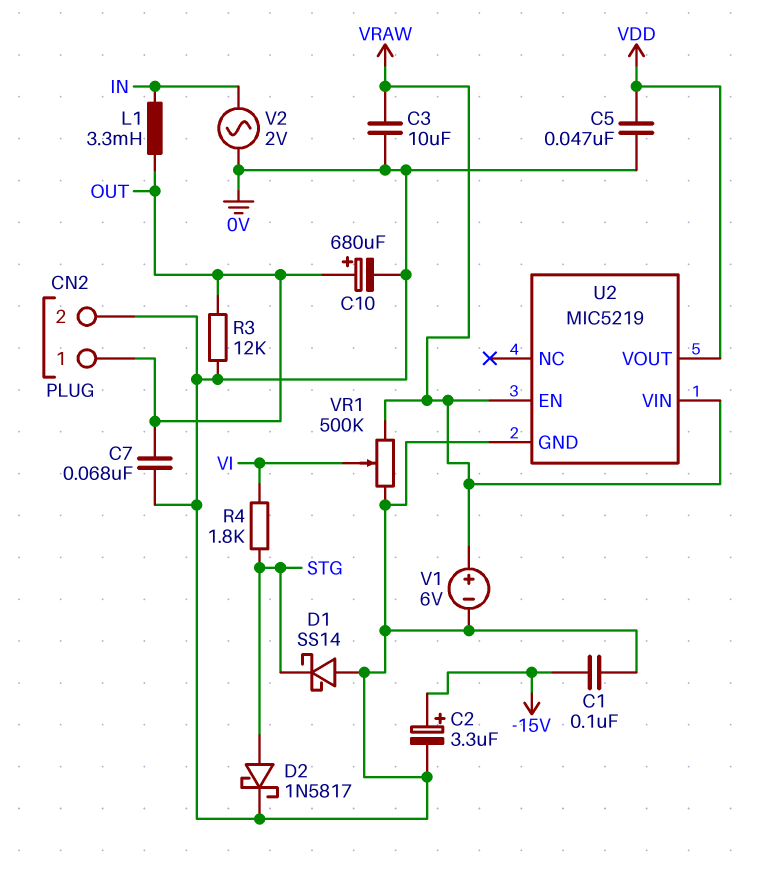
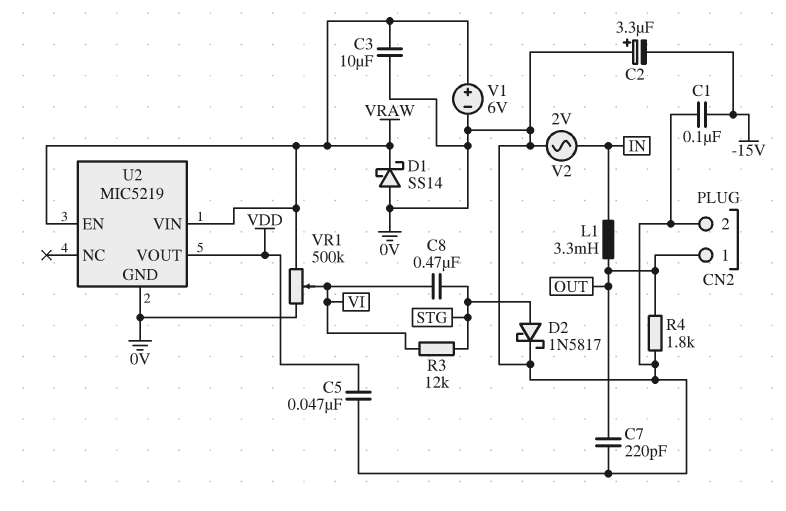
C2: 3.3uF (plus -15V, minus 0V) -> 3.3uF (plus 0V, minus -15V)
C7: 68nF (0V, OUT) -> 220pF (0V, OUT)
C8: none -> 470nF (STG, VI)
C10: 680uF (plus OUT, minus 0V) -> none
D1: schottky SS14 (A 0V, K STG) -> schottky SS14 (A 0V, K VRAW)
R3: 12k (0V, OUT) -> 12k (STG, VI)
R4: 1.8k (STG, VI) -> 1.8k (0V, OUT)

